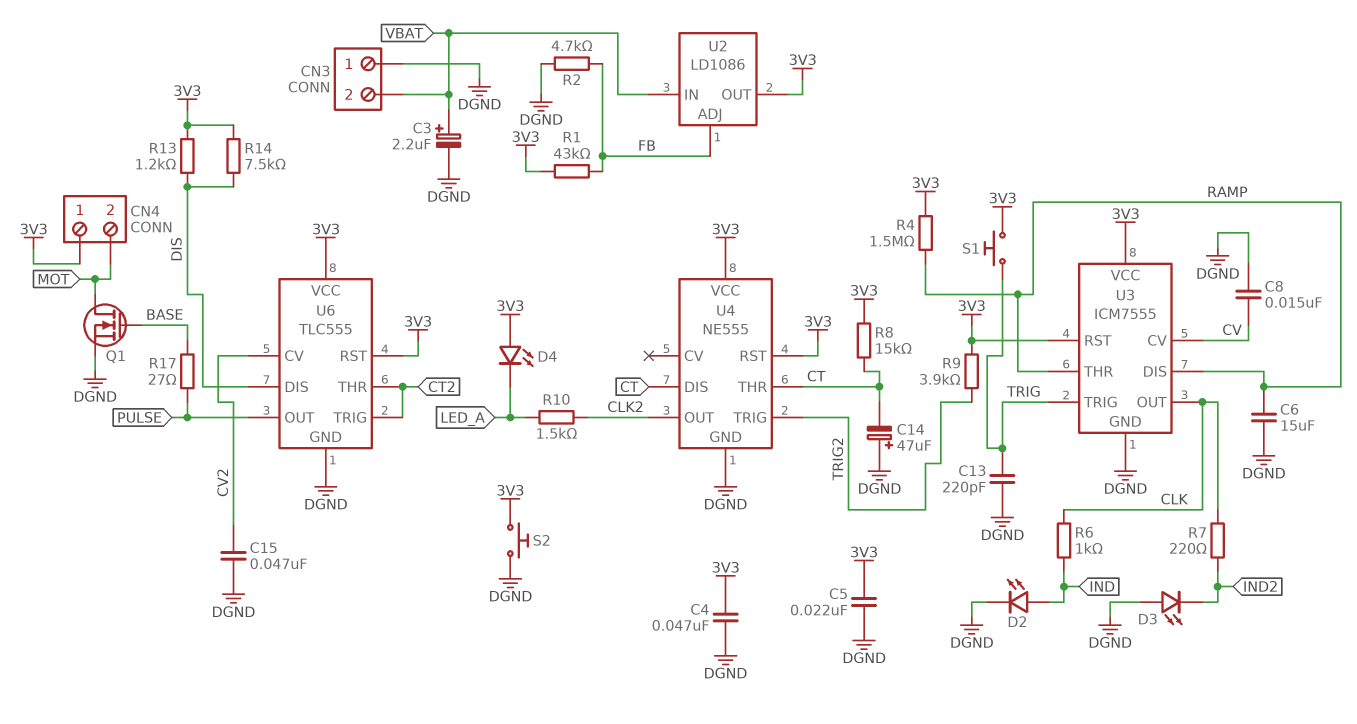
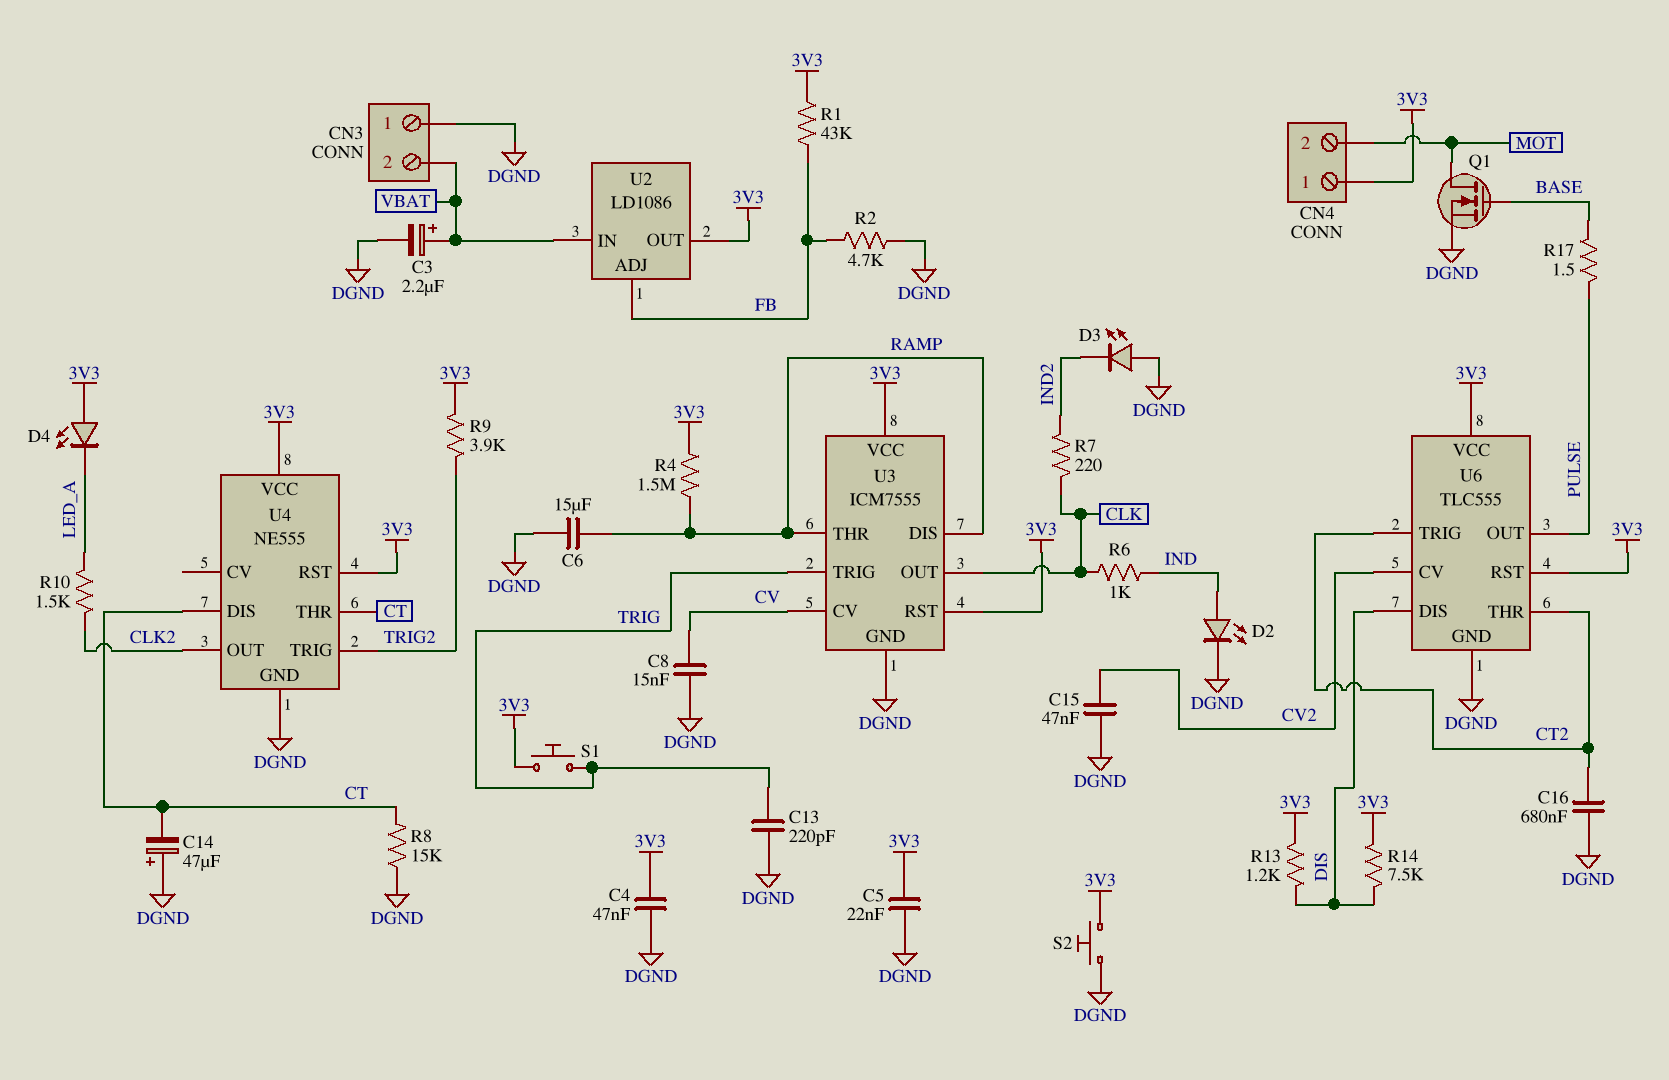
C16: none -> 680nF (CT2, DGND)
R8: 15k (3V3, CT) -> 15k (CT, DGND)
R17: 27 (BASE, PULSE) -> 1.5 (BASE, PULSE)

